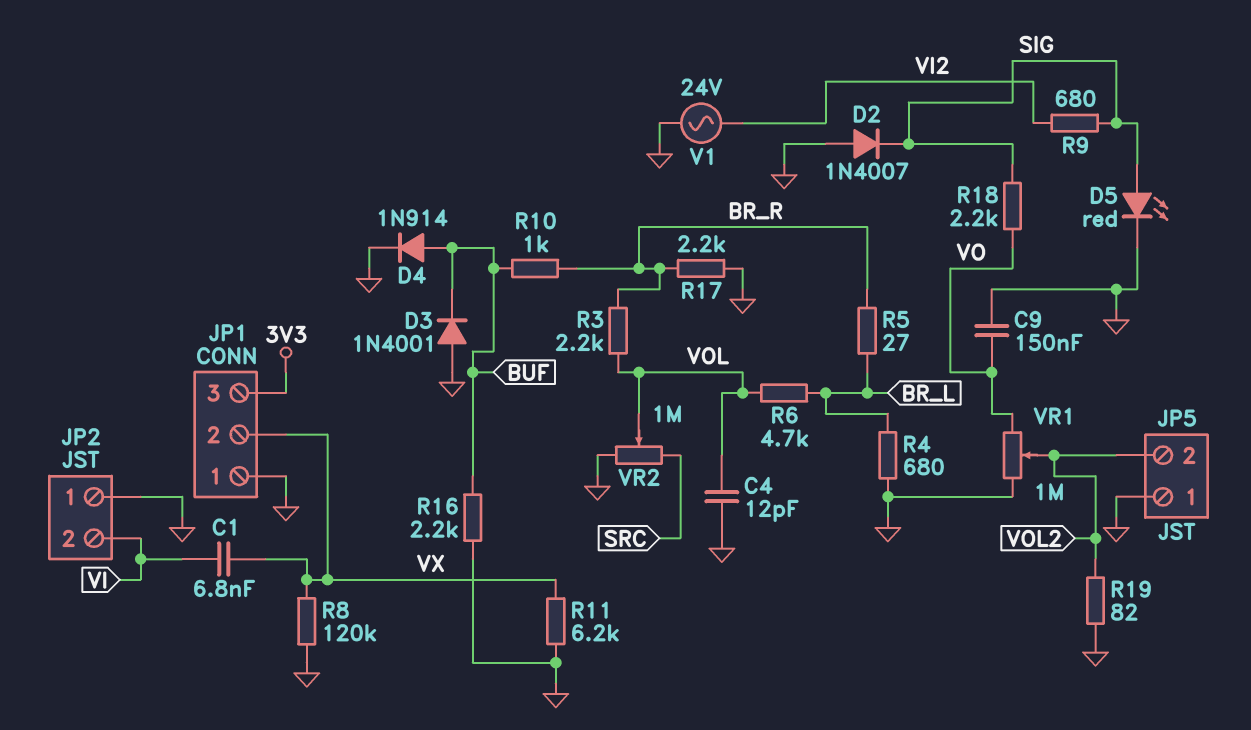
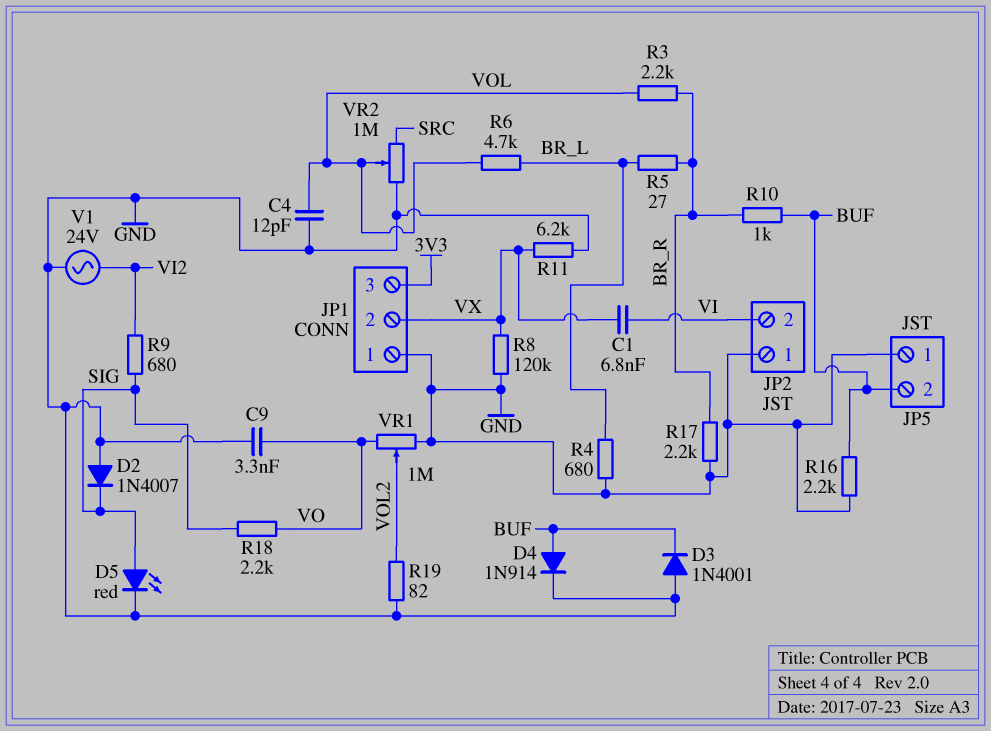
C9: 150nF (GND, VO) -> 3.3nF (GND, VO)
JP5 pin 2: VOL2 -> BUF

